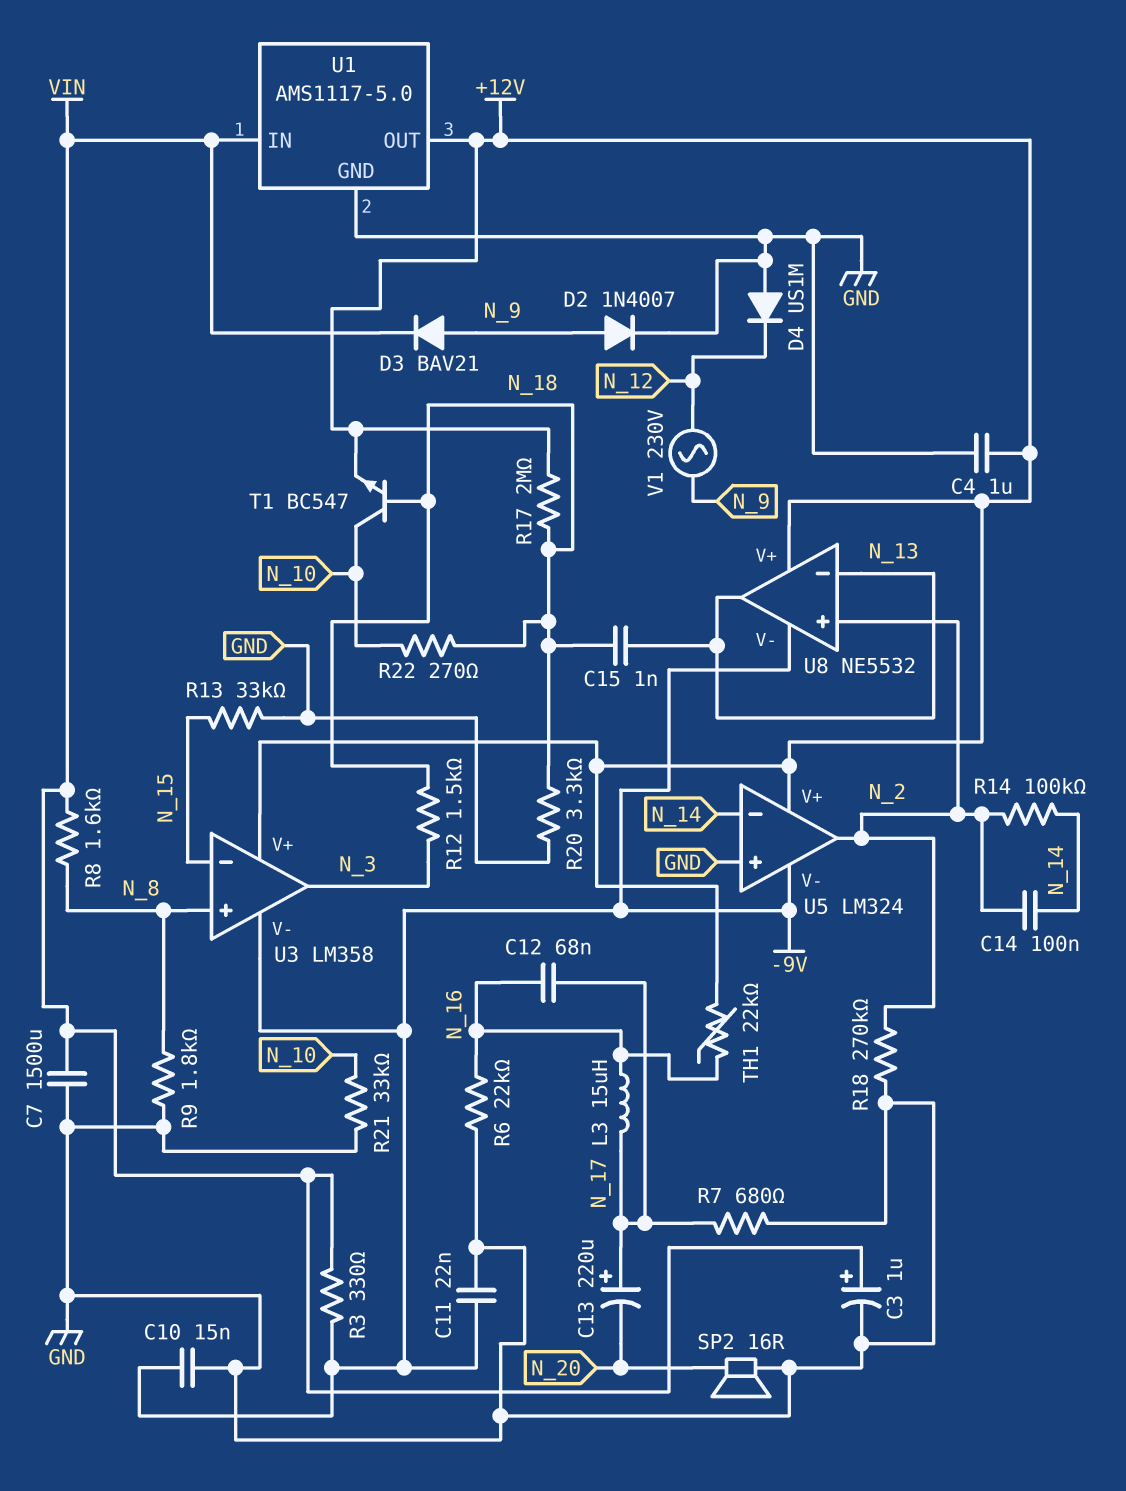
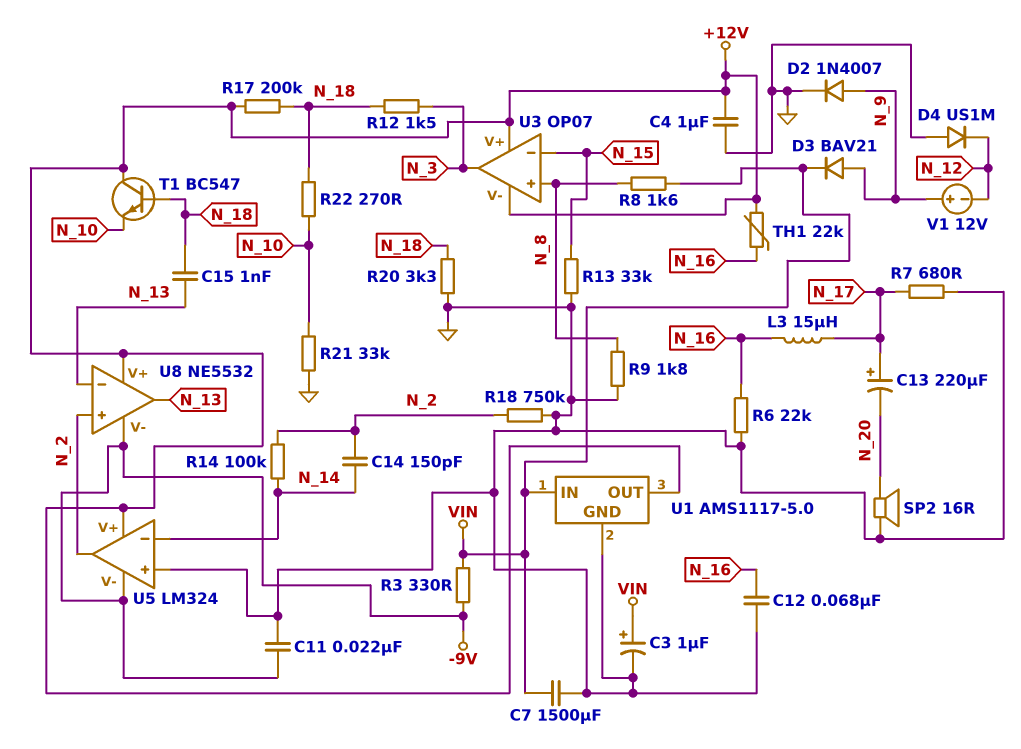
C10: 15nF (-9V, GND) -> none
C12: 68nF (N_16, N_17) -> 68nF (GND, N_16)
C14: 100nF (N_2, N_14) -> 150pF (N_2, N_14)
R17: 2M (+12V, N_18) -> 200k (+12V, N_18)
R18: 270k (GND, N_2) -> 750k (GND, N_2)
T1: NPN BC547 (B N_18, C N_10, E +12V) -> NPN BC547 (B N_18, C +12V, E N_10)
U3: LM358 -> OP07
U3 pin V-: -9V -> +12V
V1: AC 230V (N_9, N_12) -> 12V (plus N_9, minus N_12)

